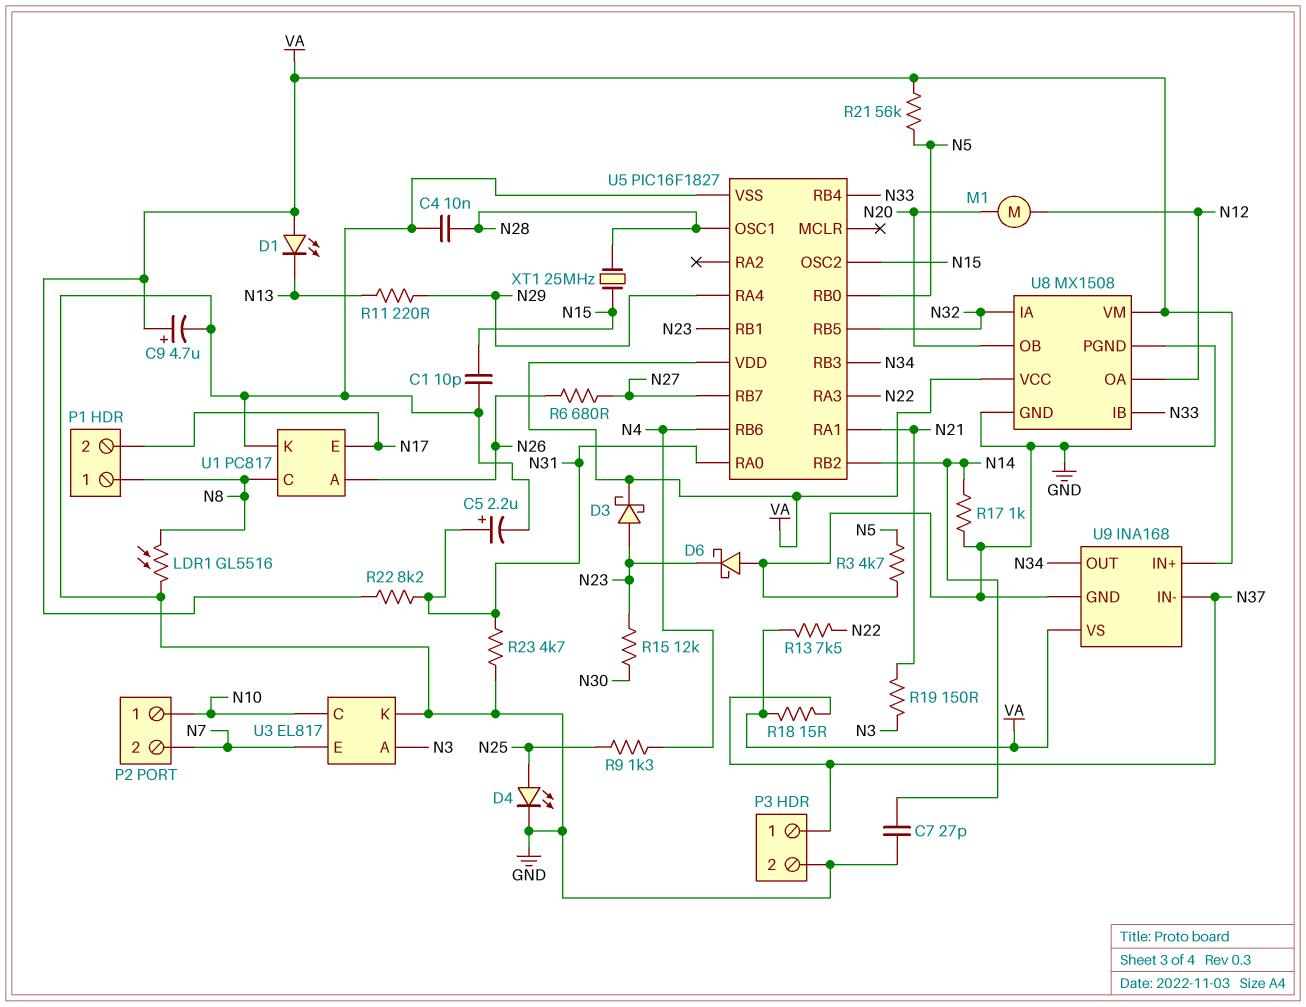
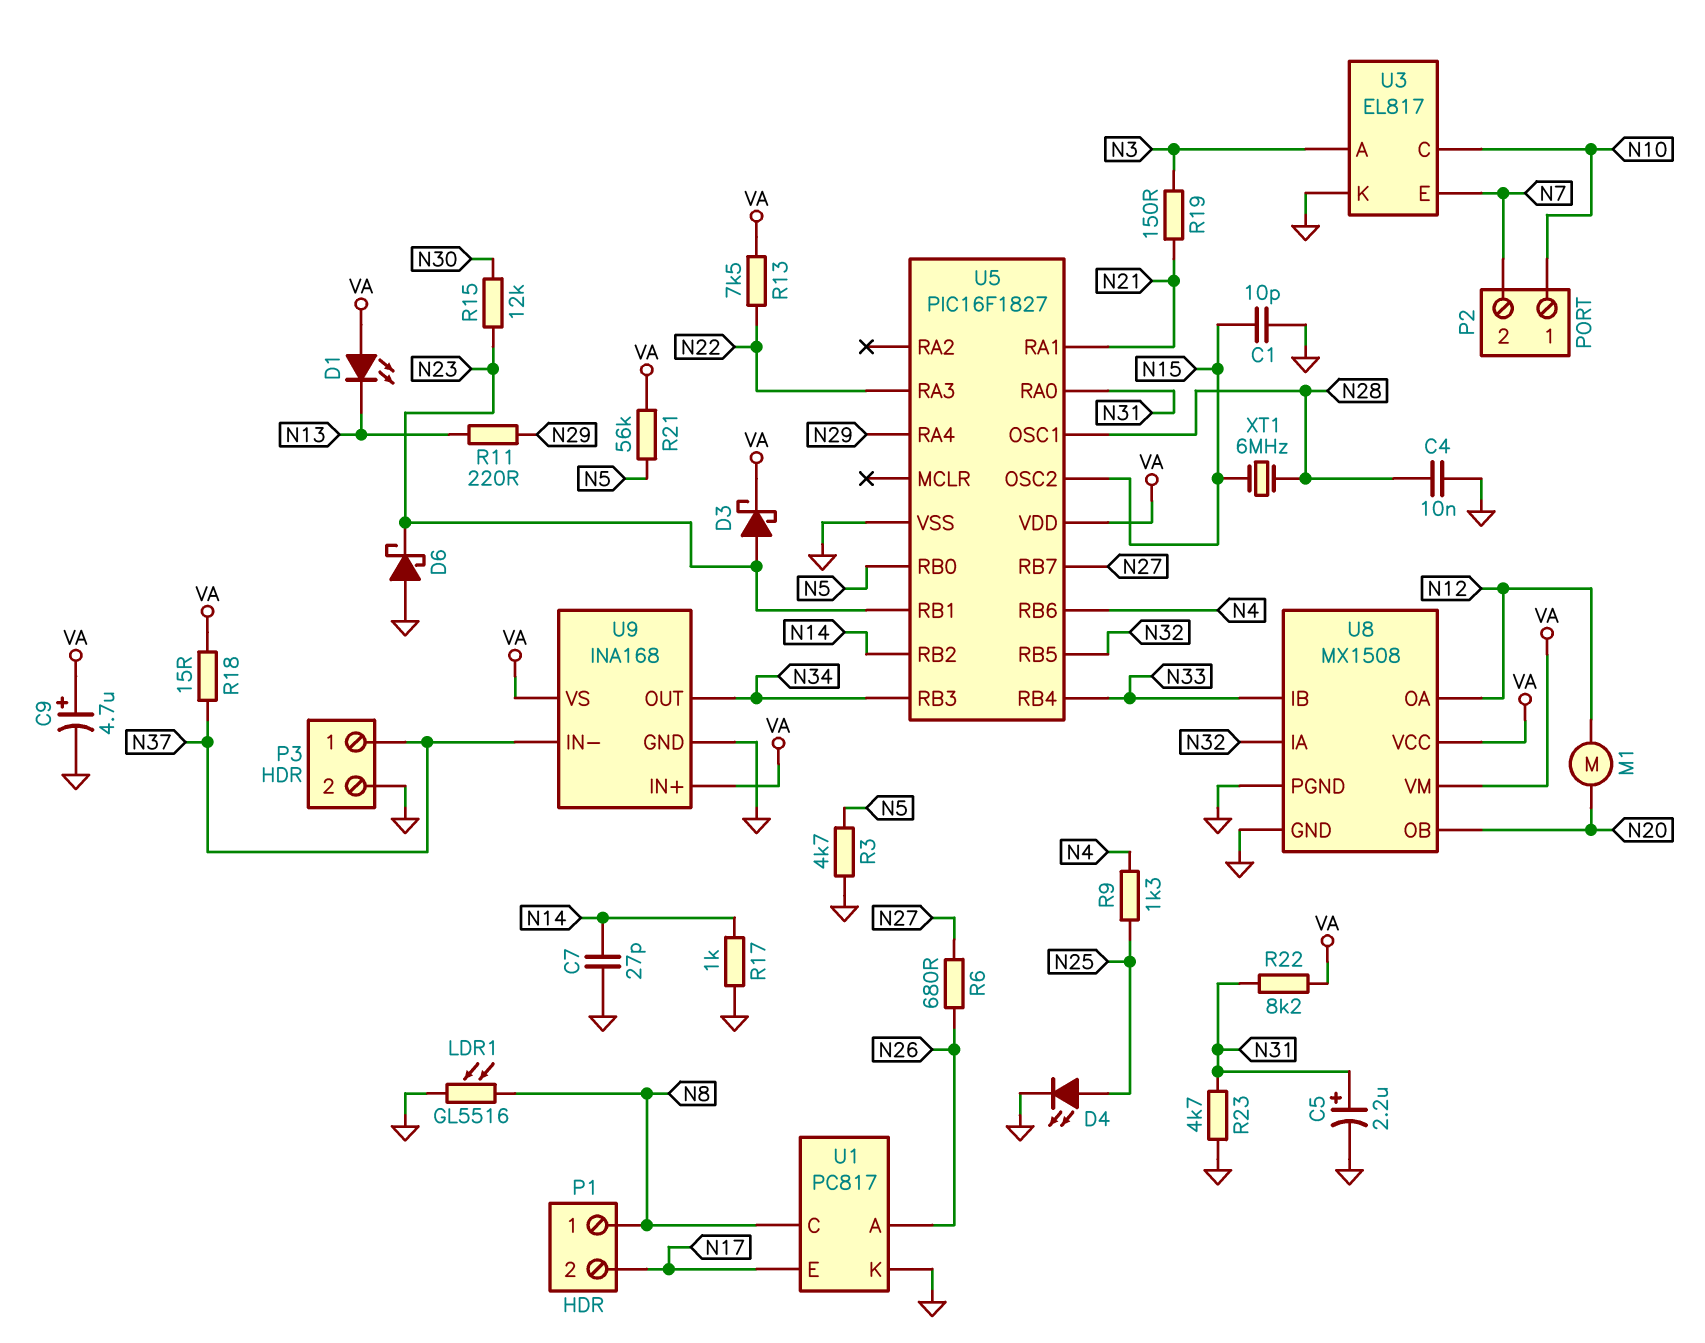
XT1: 25MHz (N15, N28) -> 6MHz (N15, N28)

